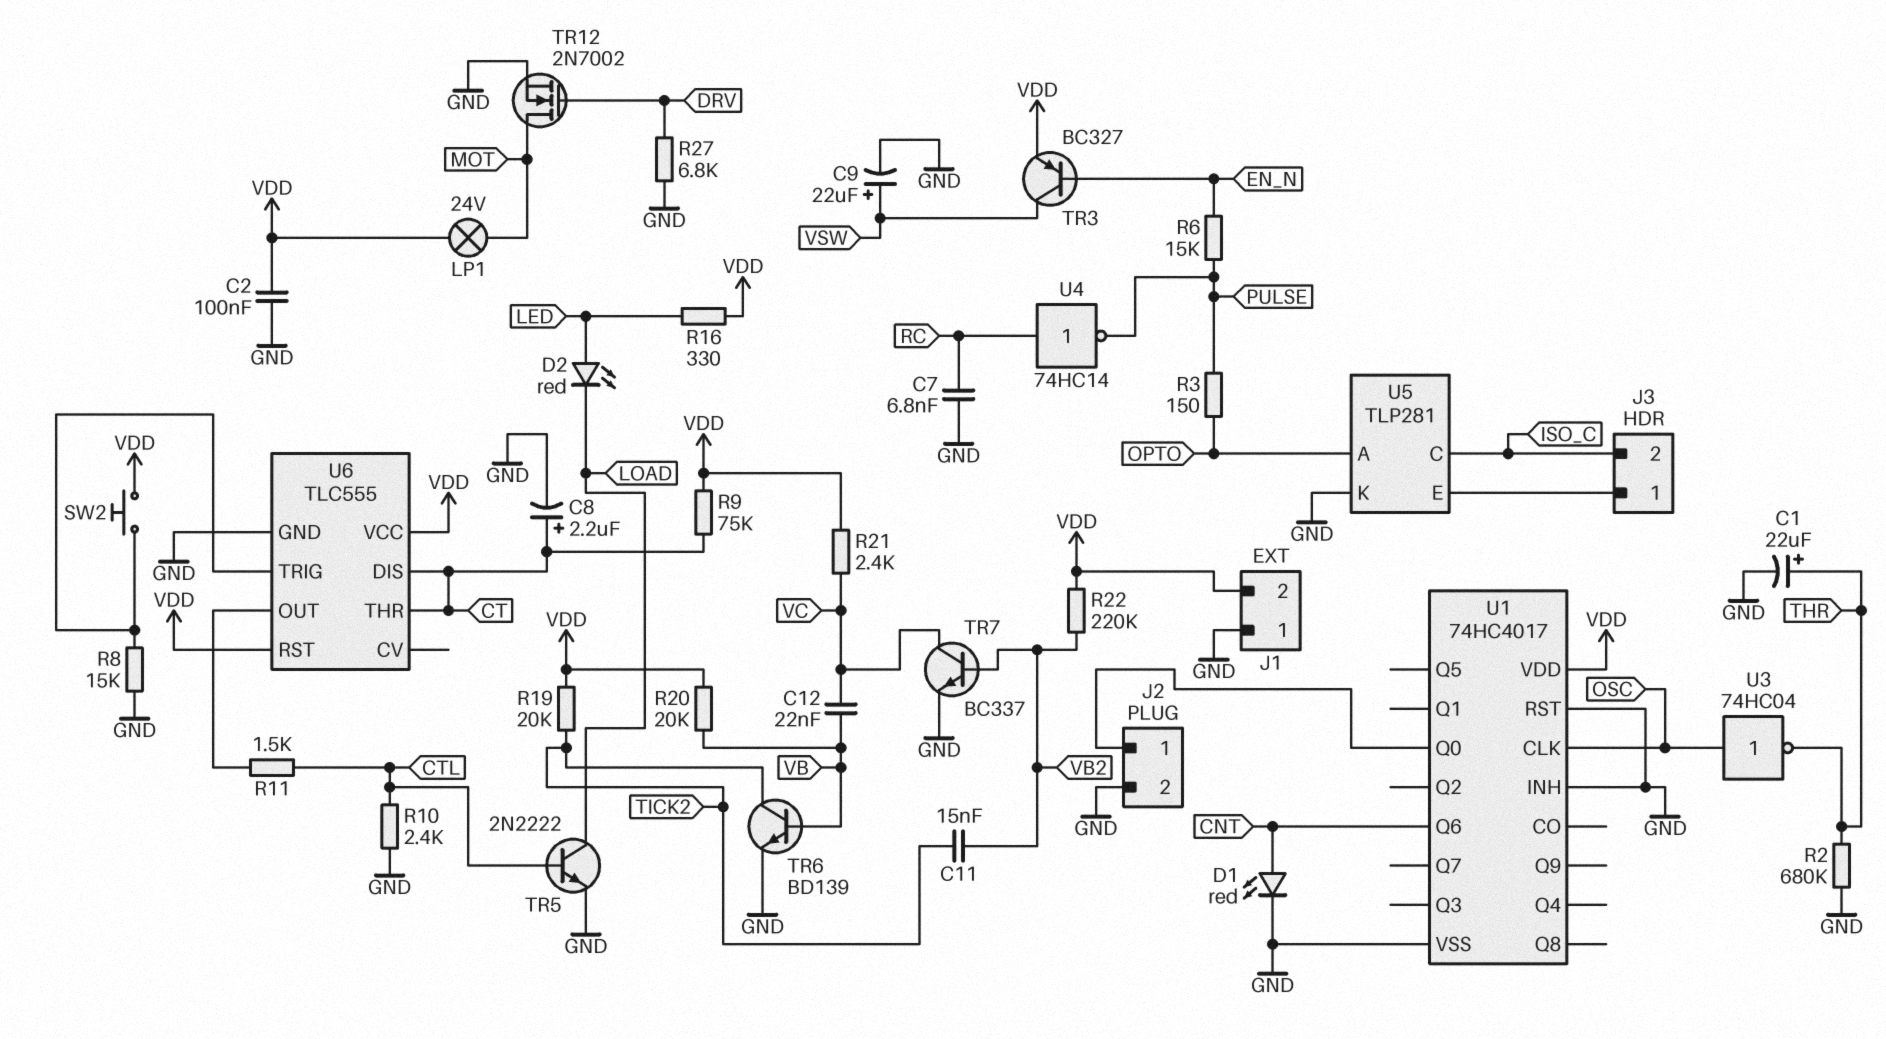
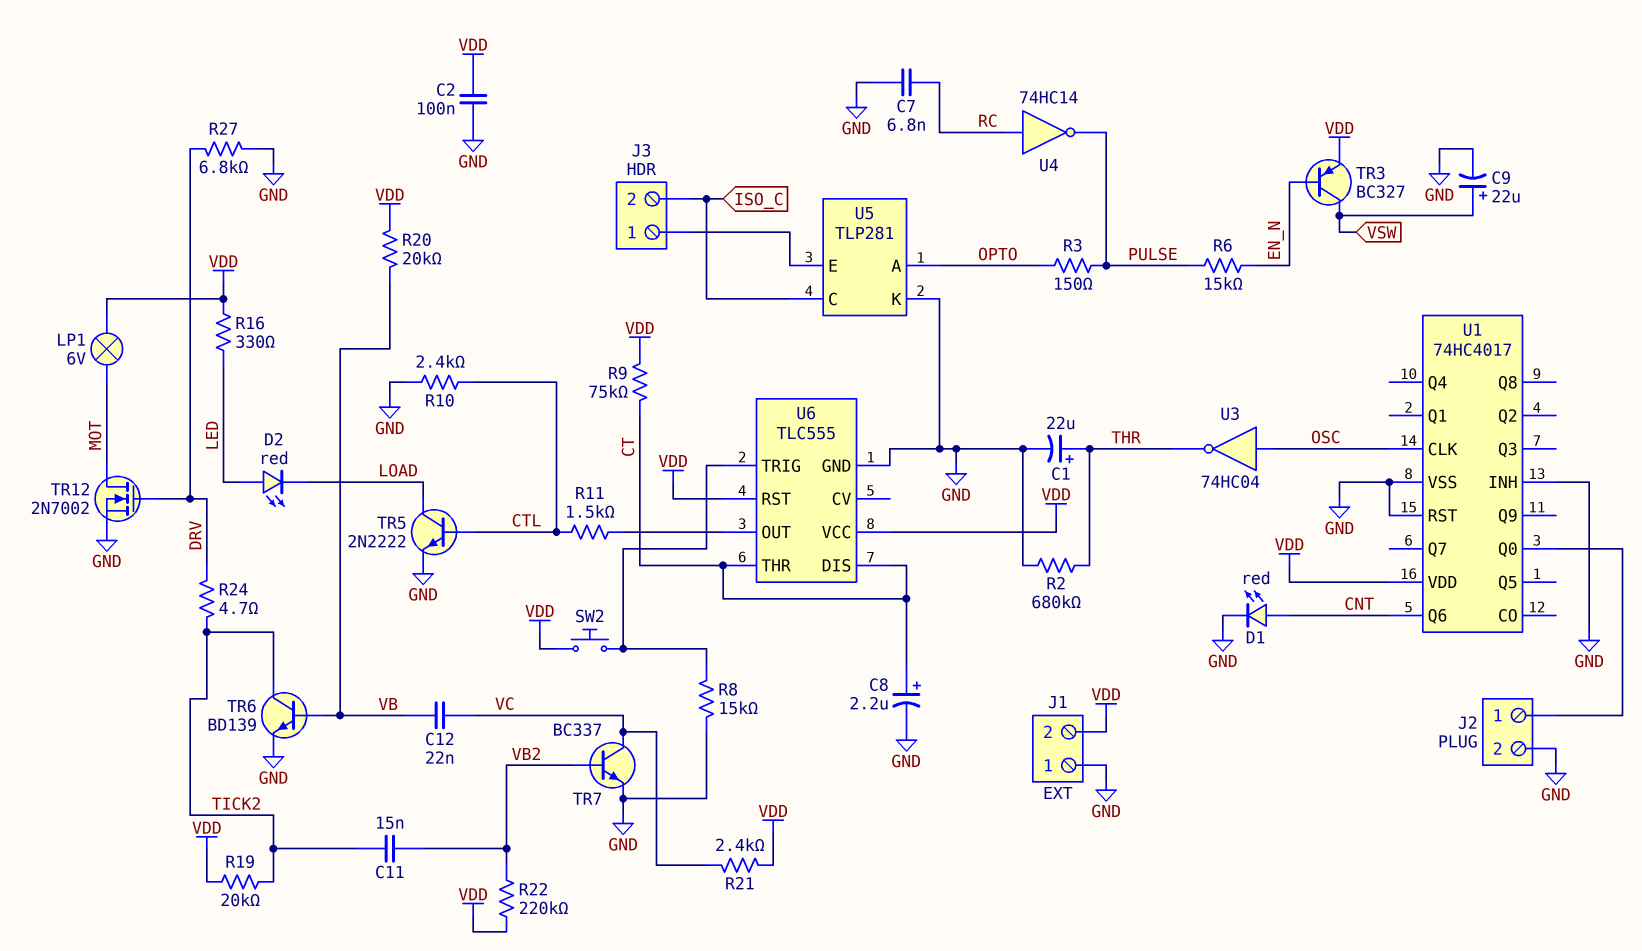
LP1: lamp 24V (MOT, VDD) -> lamp 6V (MOT, VDD)
R24: none -> 4.7 (DRV, TICK2)

